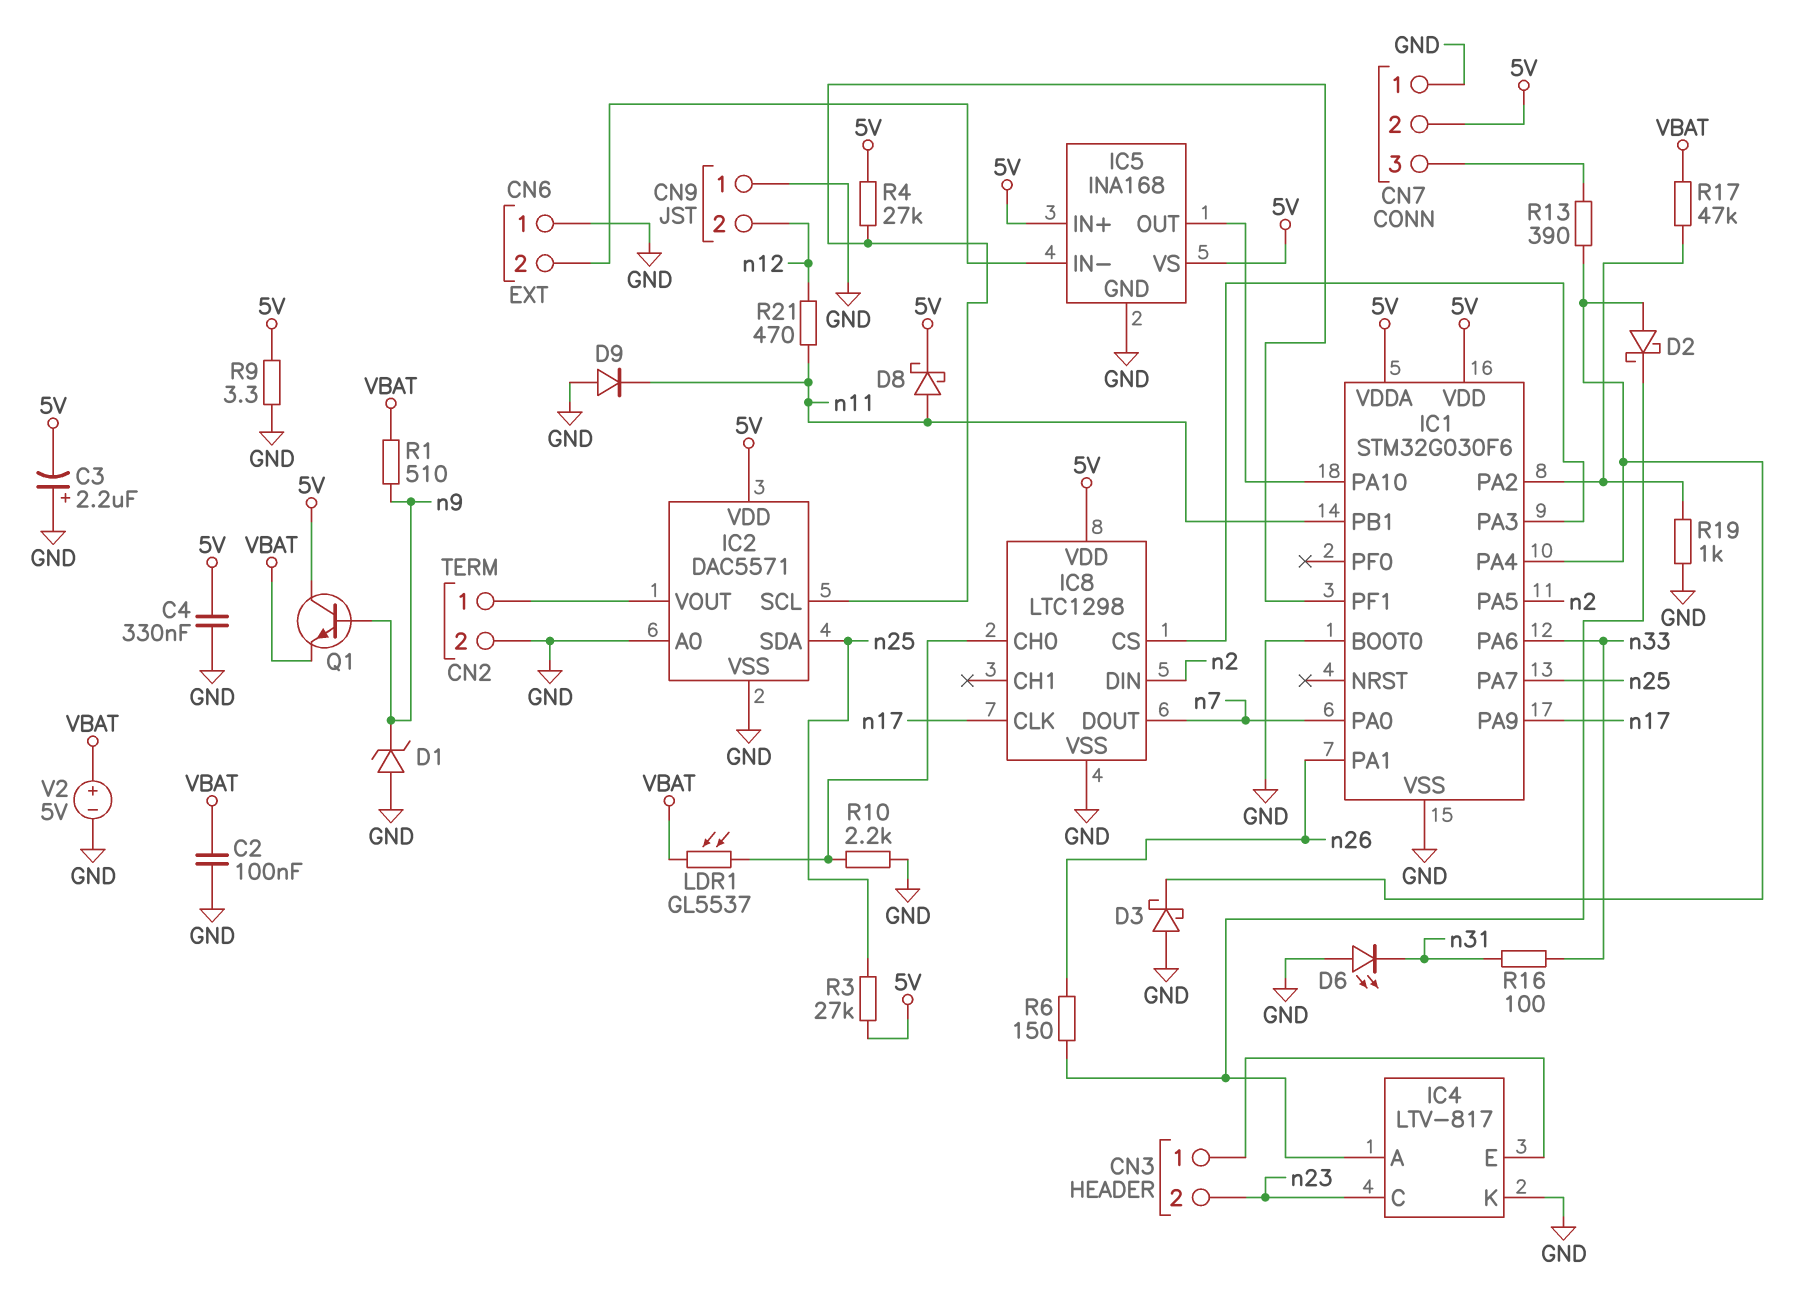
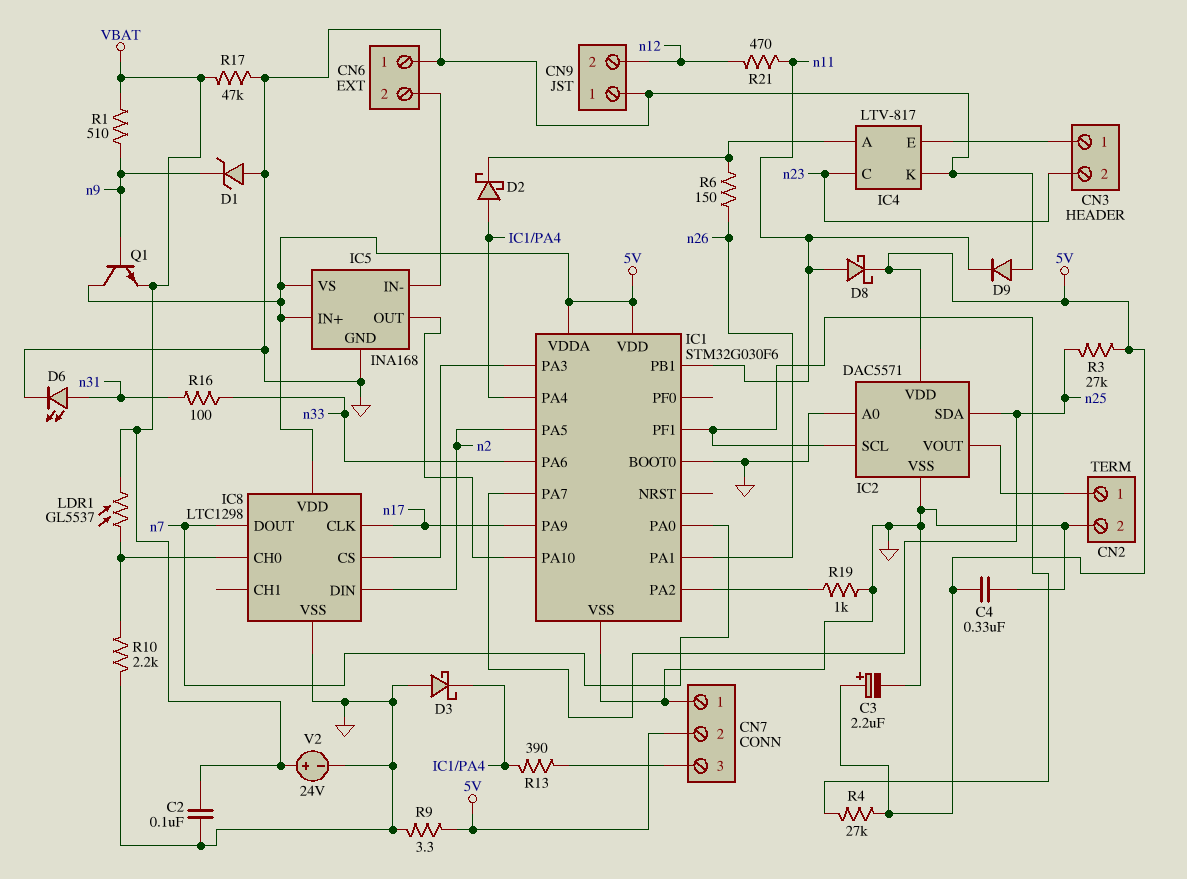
C3: 2.2uF (plus GND, minus 5V) -> 2.2uF (plus 5V, minus GND)
D6: LED (A GND, K n31) -> LED (A n31, K GND)
R17: 47k (IC1/PA2, VBAT) -> 47k (GND, VBAT)
V2: 5V (plus VBAT, minus GND) -> 24V (plus VBAT, minus GND)

